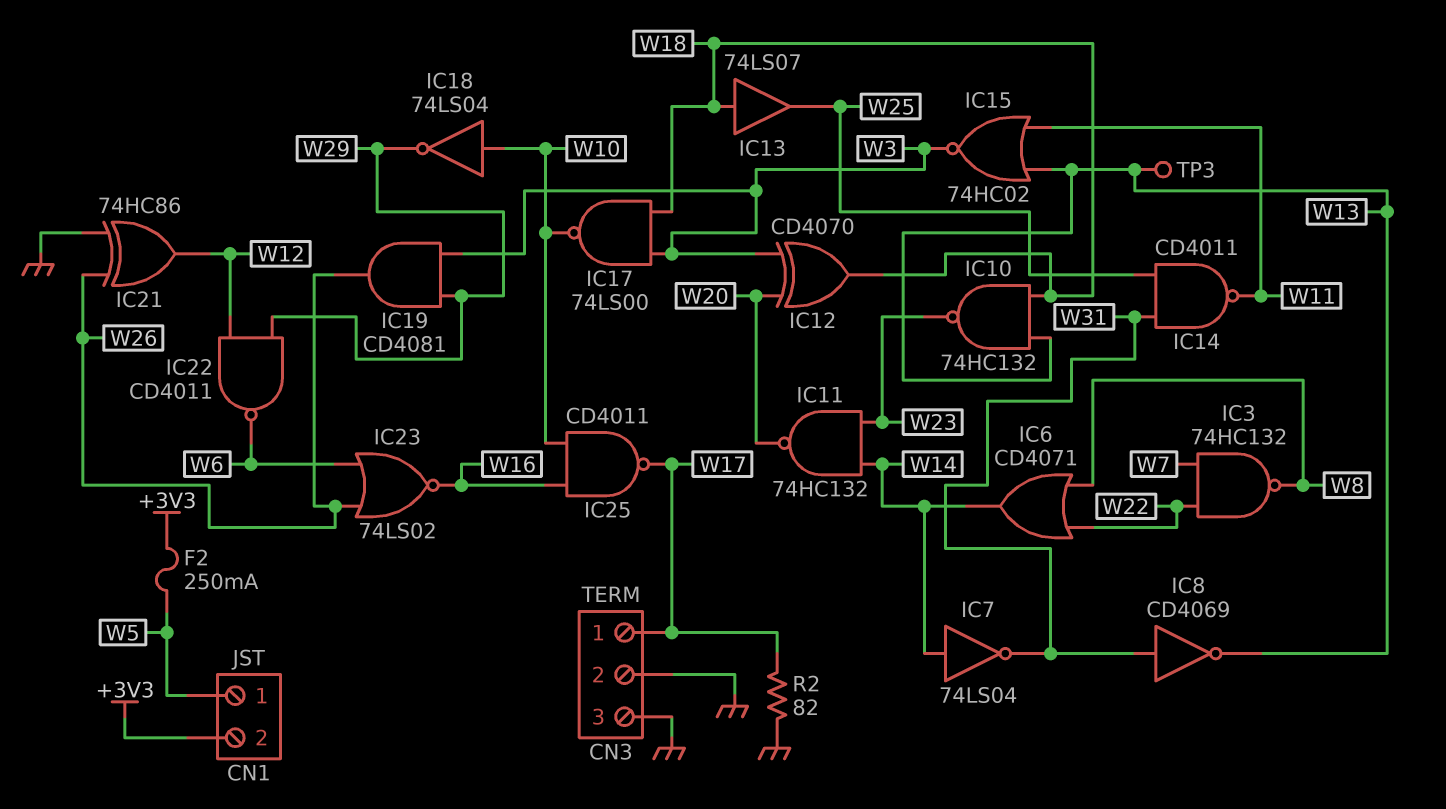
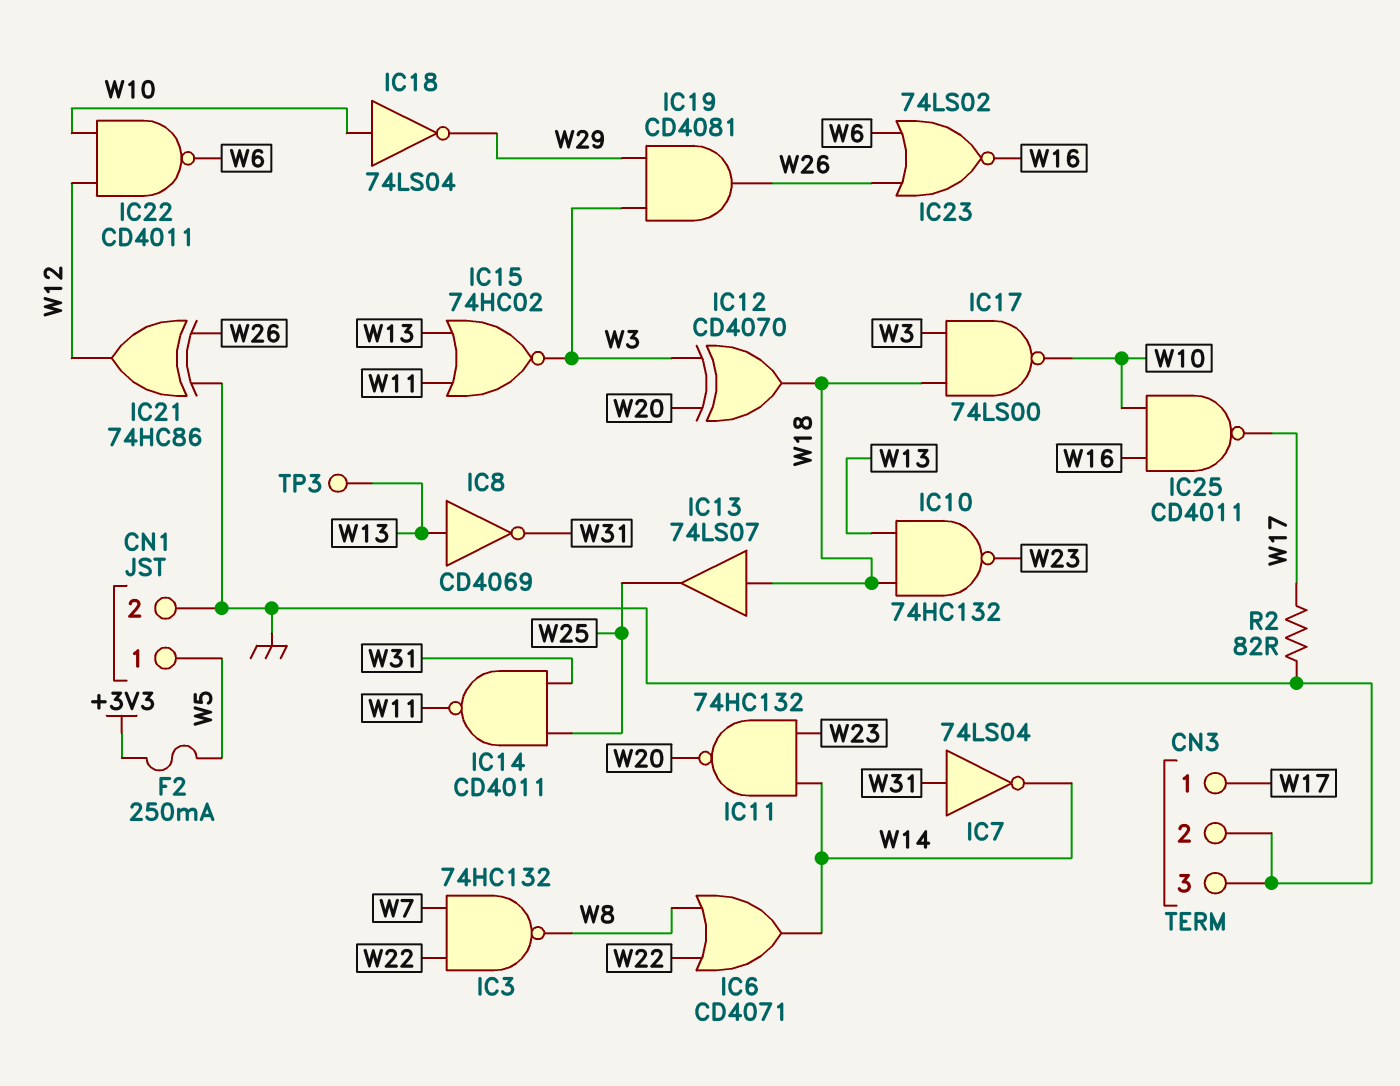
CN1 pin 2: +3V3 -> GND
IC7: NOT 74LS04 (in W14, out W31) -> NOT 74LS04 (in W31, out W14)
IC8: NOT CD4069 (in W31, out W13) -> NOT CD4069 (in W13, out W31)
IC22: NAND CD4011 (in W12, in W29, out W6) -> NAND CD4011 (in W10, in W12, out W6)

